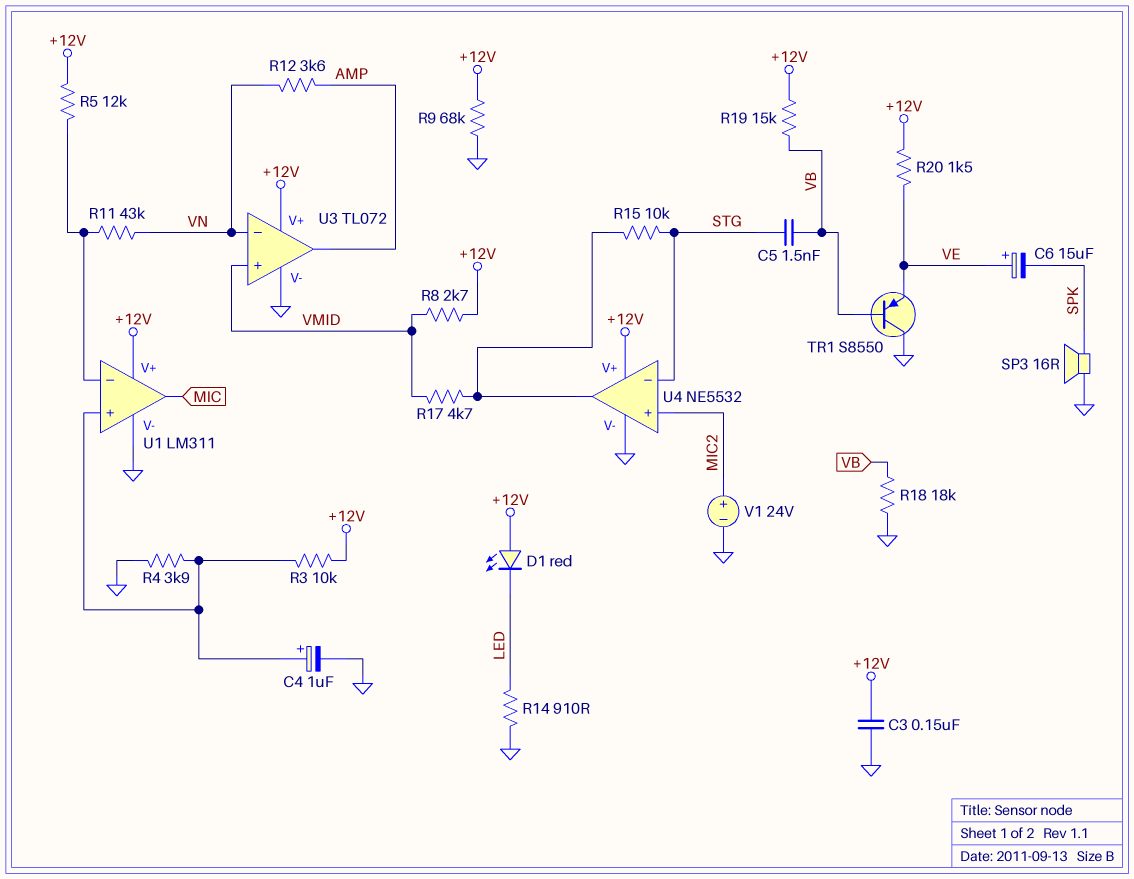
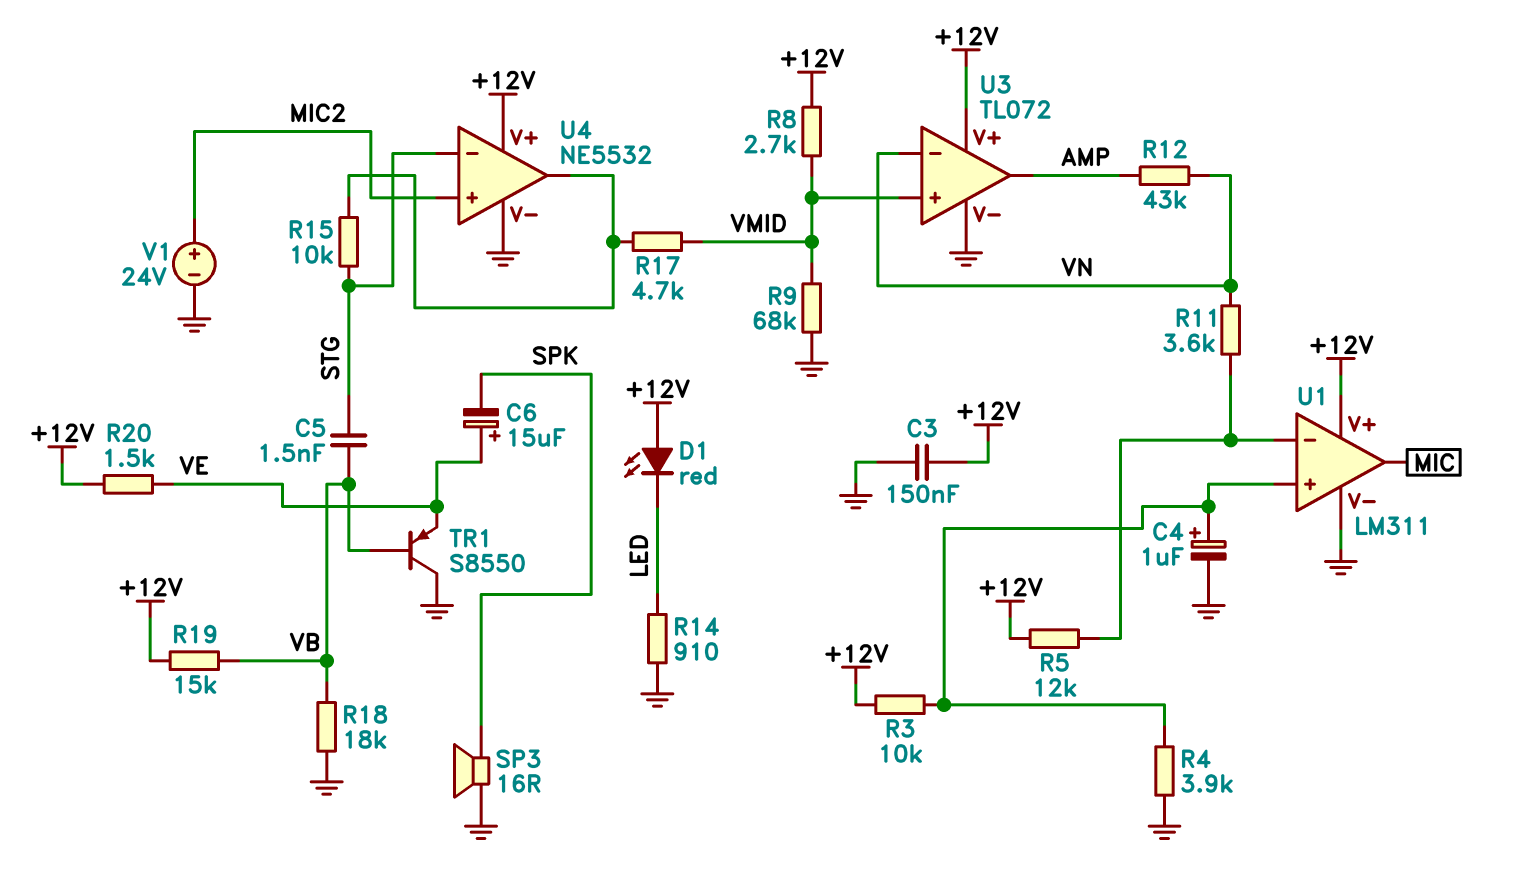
R9: 68k (+12V, GND) -> 68k (GND, VMID)
R11: 43k (U1/in-, VN) -> 3.6k (U1/in-, VN)
R12: 3.6k (AMP, VN) -> 43k (AMP, VN)

